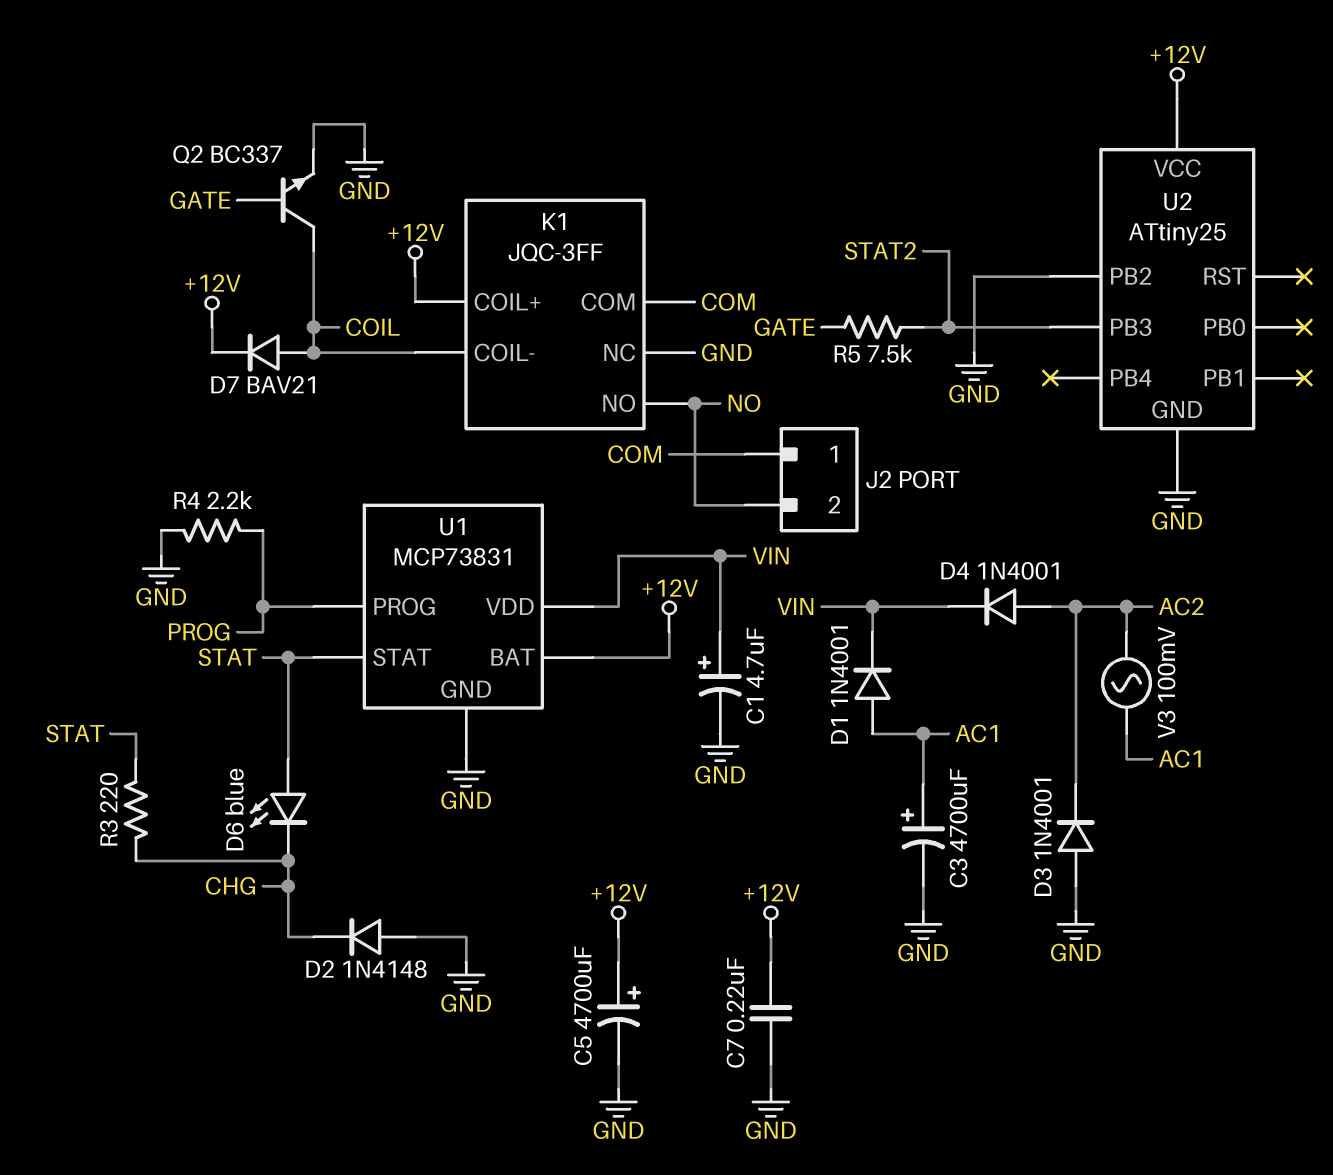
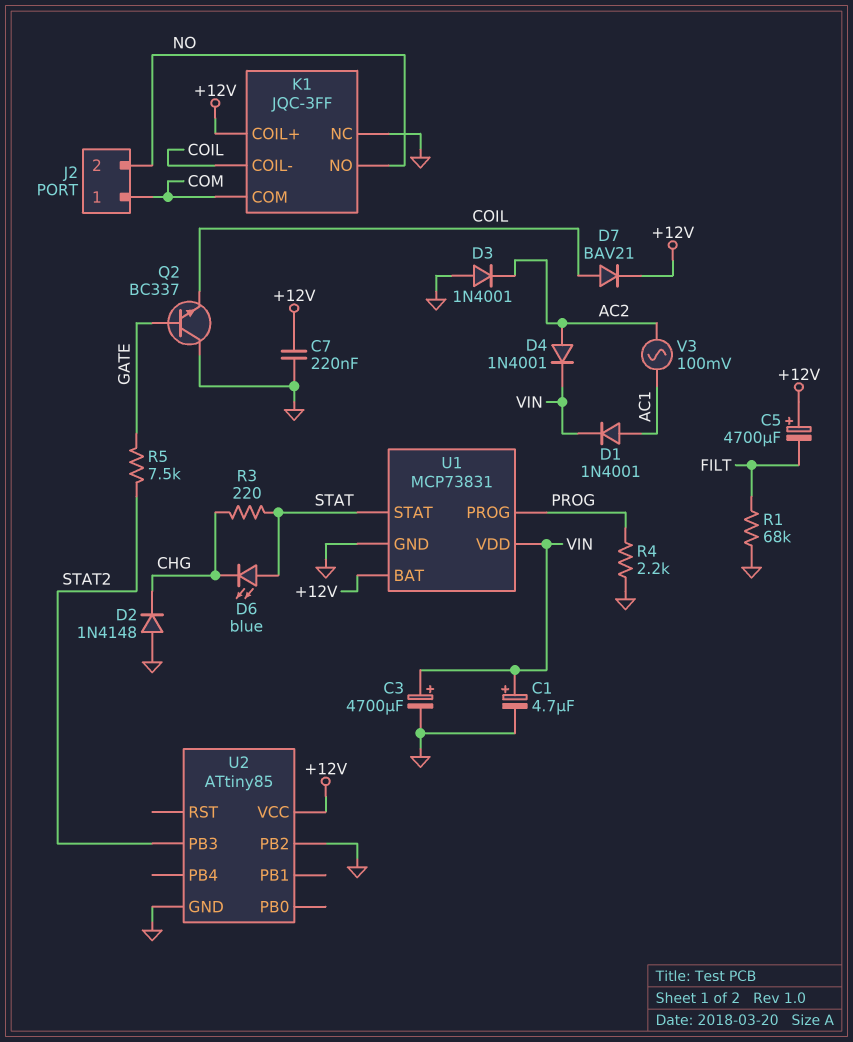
C3: 4700uF (plus AC1, minus GND) -> 4700uF (plus VIN, minus GND)
C5: 4700uF (plus +12V, minus GND) -> 4700uF (plus +12V, minus FILT)
Q2: NPN BC337 (B GATE, C COIL, E GND) -> NPN BC337 (B GATE, C GND, E COIL)
R1: none -> 68k (FILT, GND)
U2: ATtiny25 -> ATtiny85

